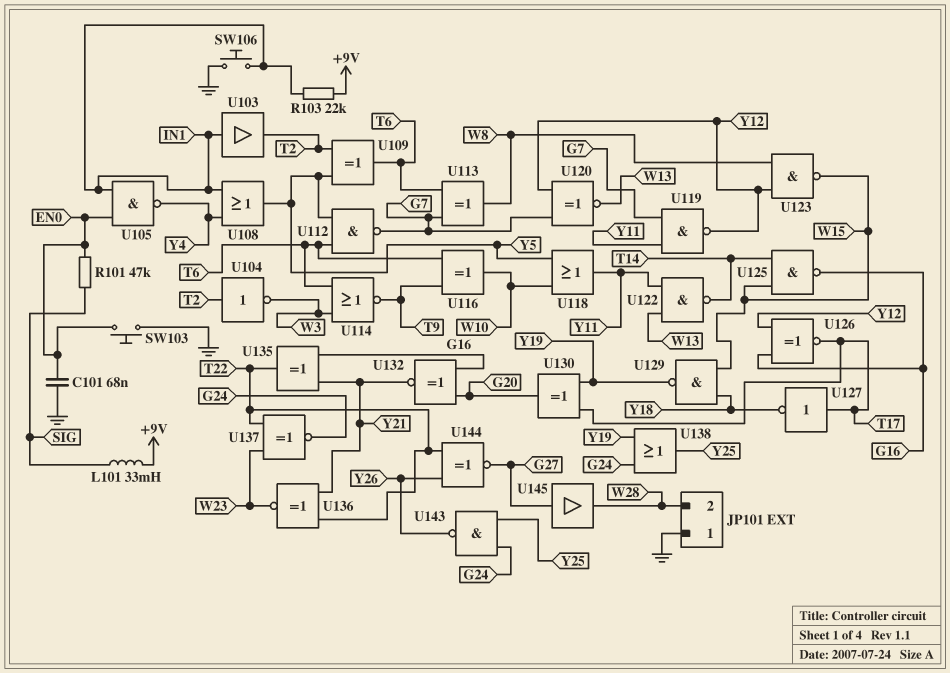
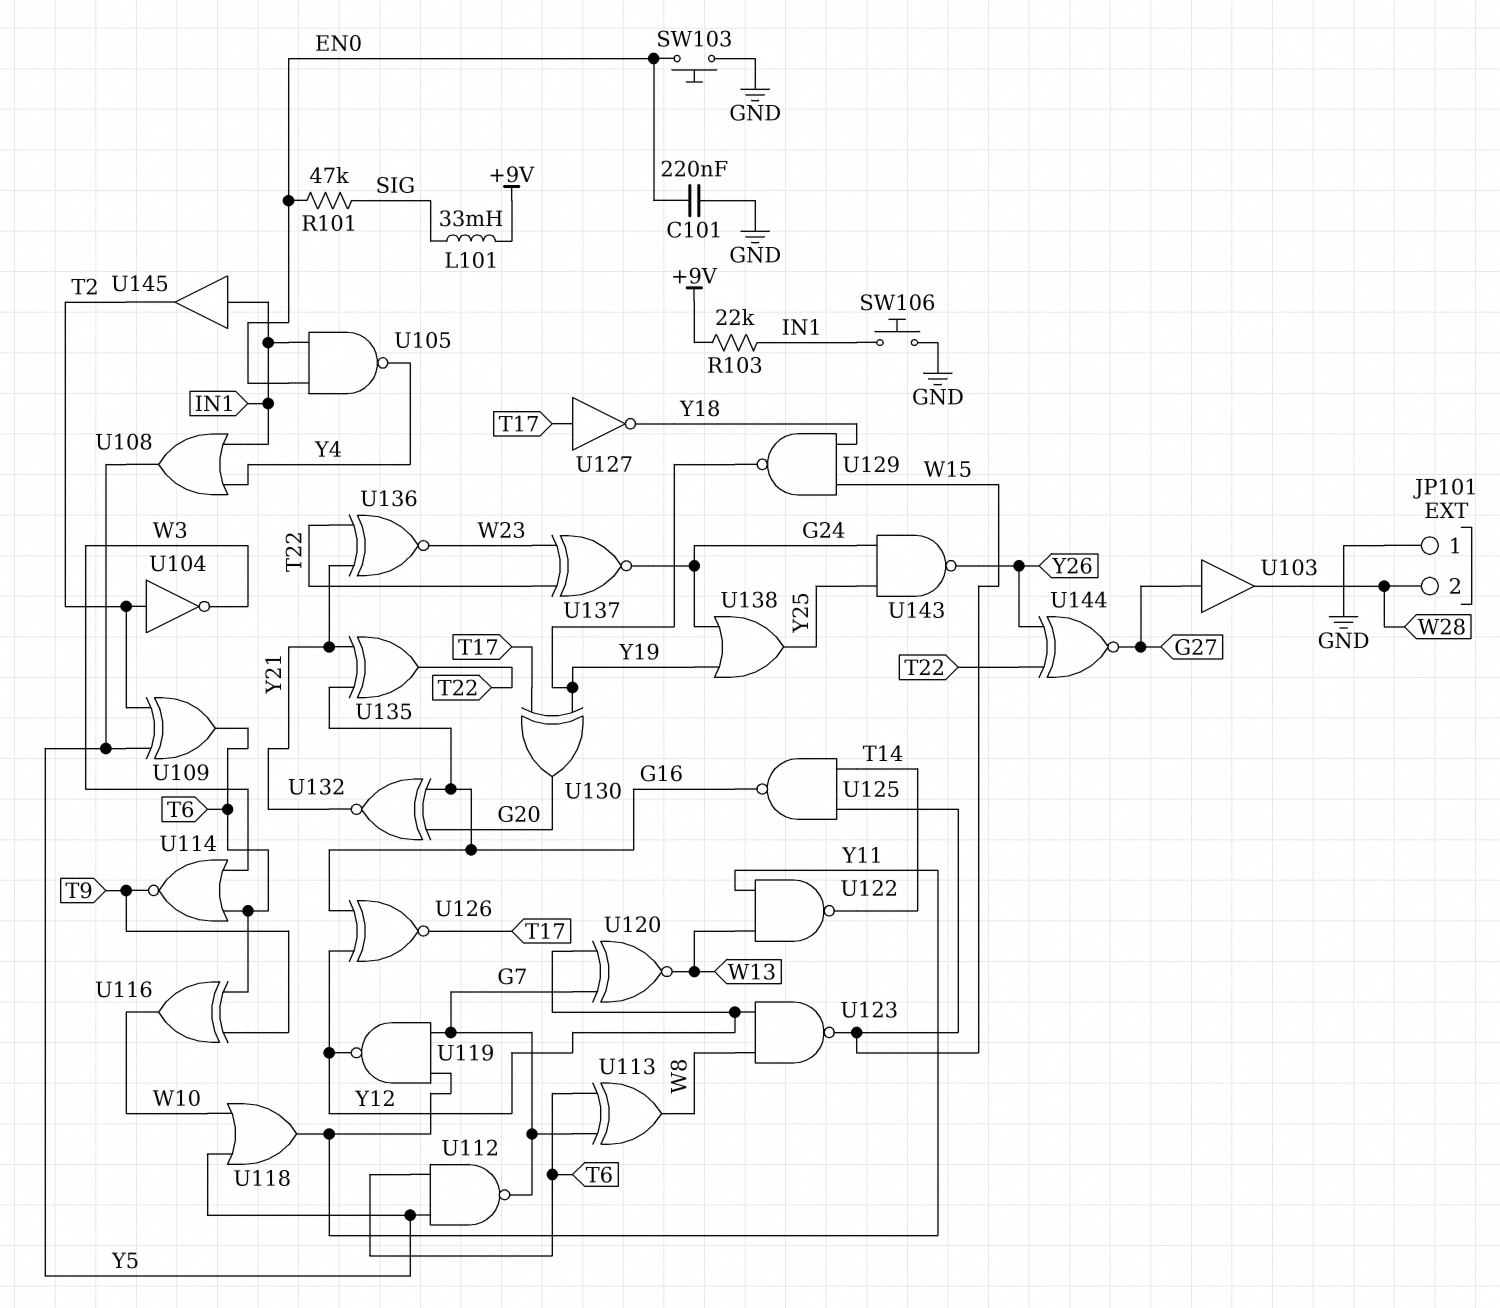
C101: 68nF (EN0, GND) -> 220nF (EN0, GND)
U103: buffer (in IN1, out T2) -> buffer (in G27, out W28)
U145: buffer (in G27, out W28) -> buffer (in IN1, out T2)

